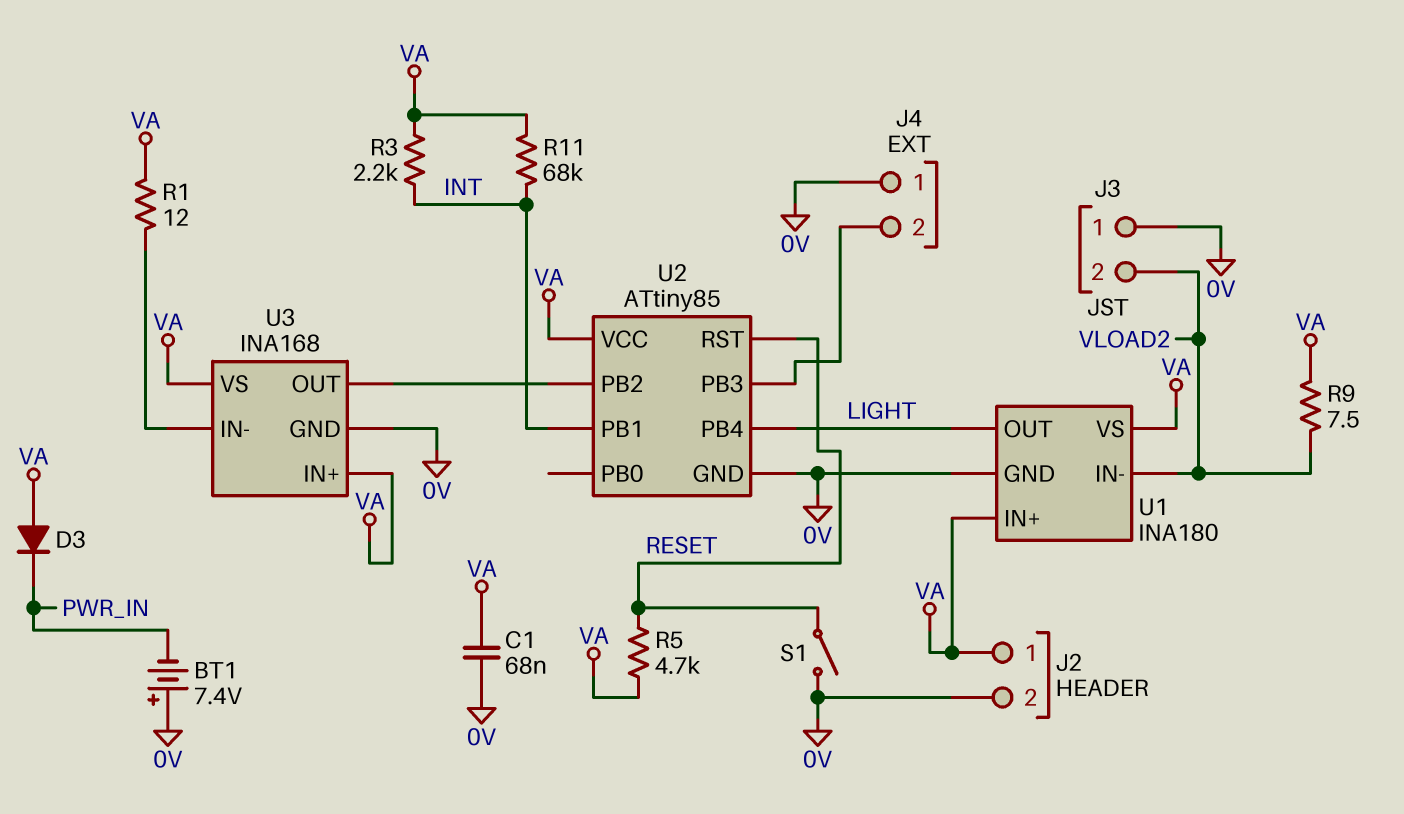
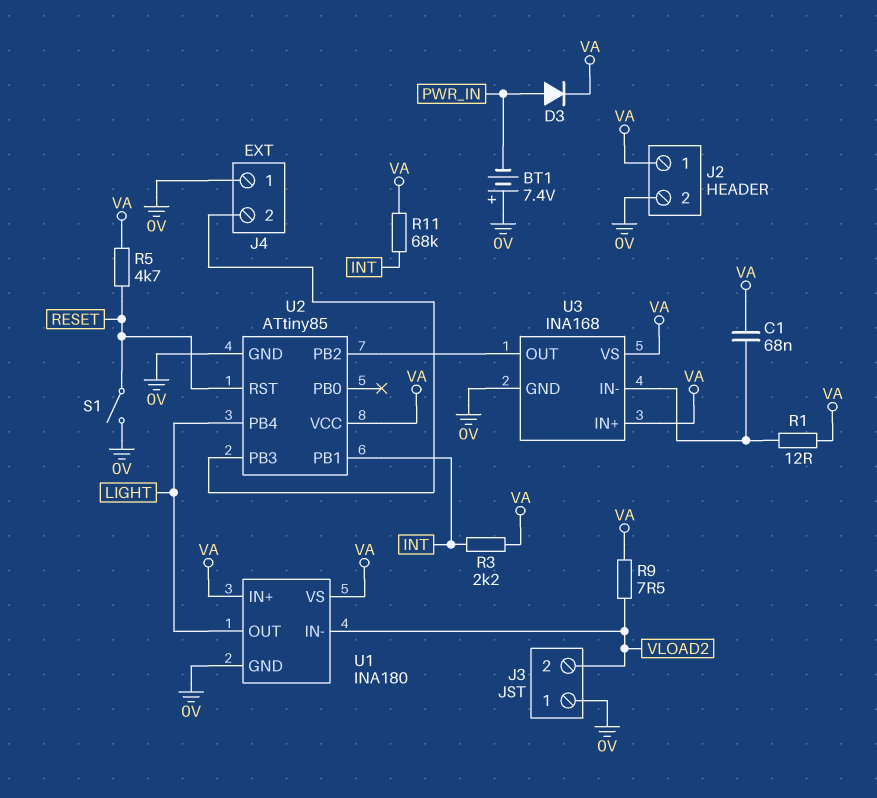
C1: 68nF (0V, VA) -> 68nF (U3/IN-, VA)
D3: diode (A VA, K PWR_IN) -> diode (A PWR_IN, K VA)

